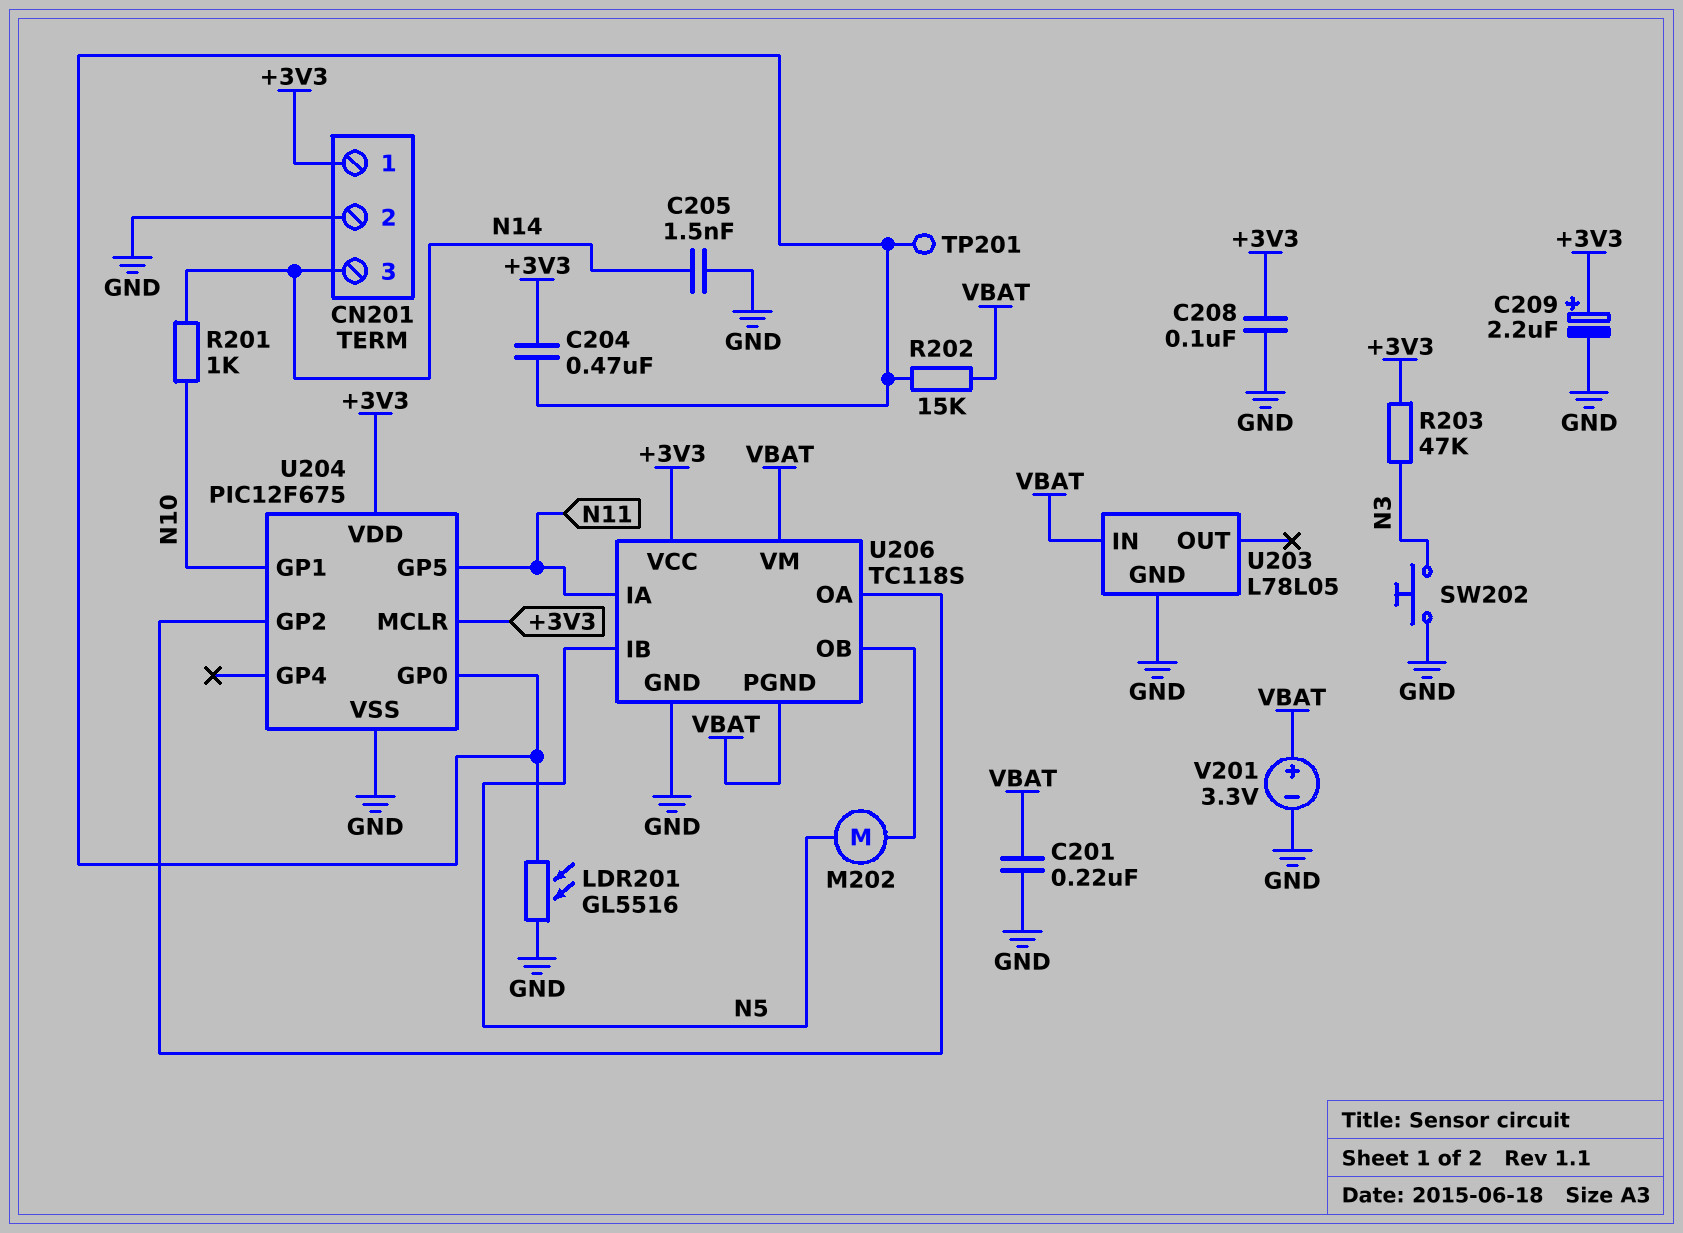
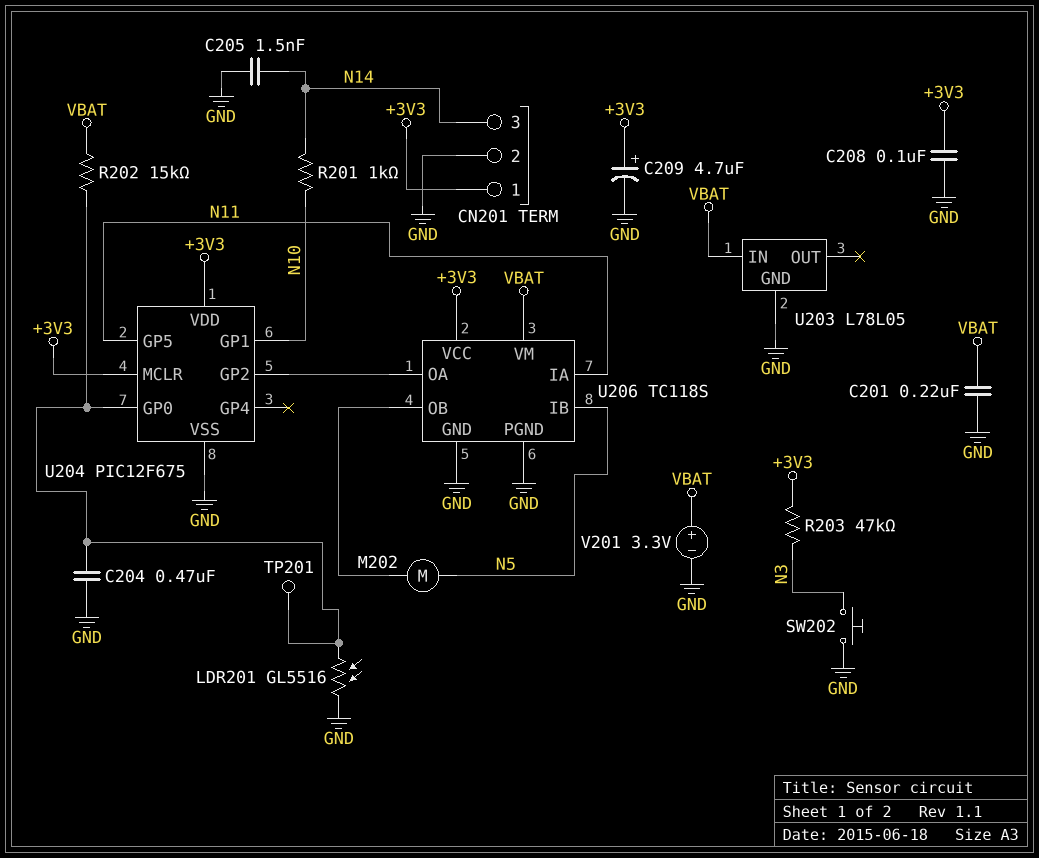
C204: 470nF (+3V3, U204/GP0) -> 470nF (GND, U204/GP0)
C209: 2.2uF (plus +3V3, minus GND) -> 4.7uF (plus +3V3, minus GND)
U206 pin PGND: VBAT -> GND

